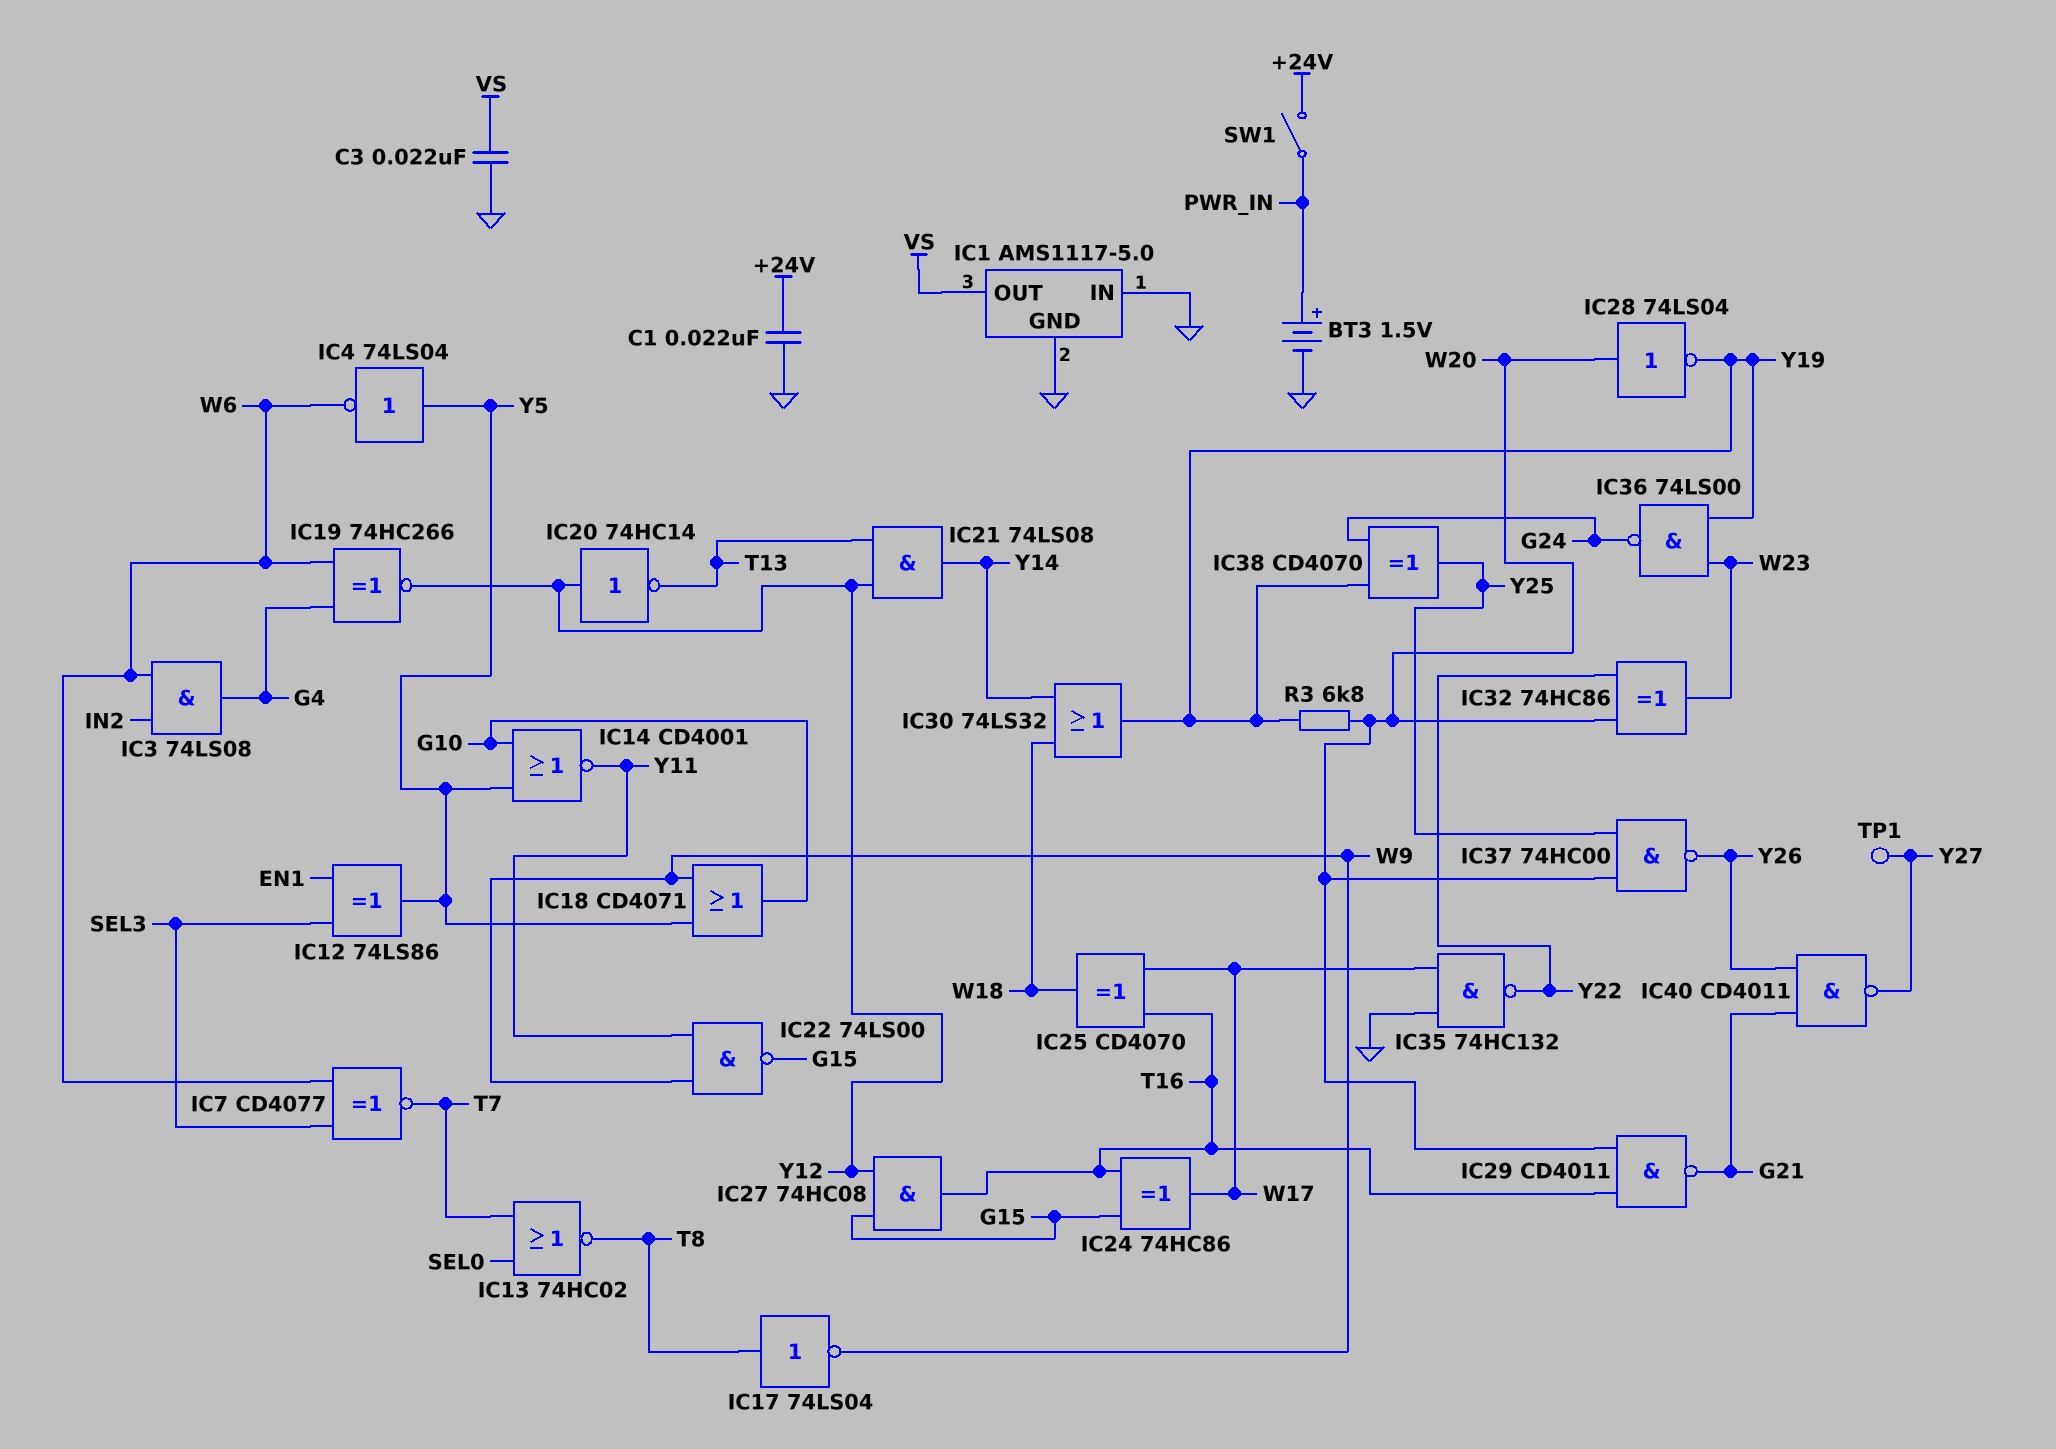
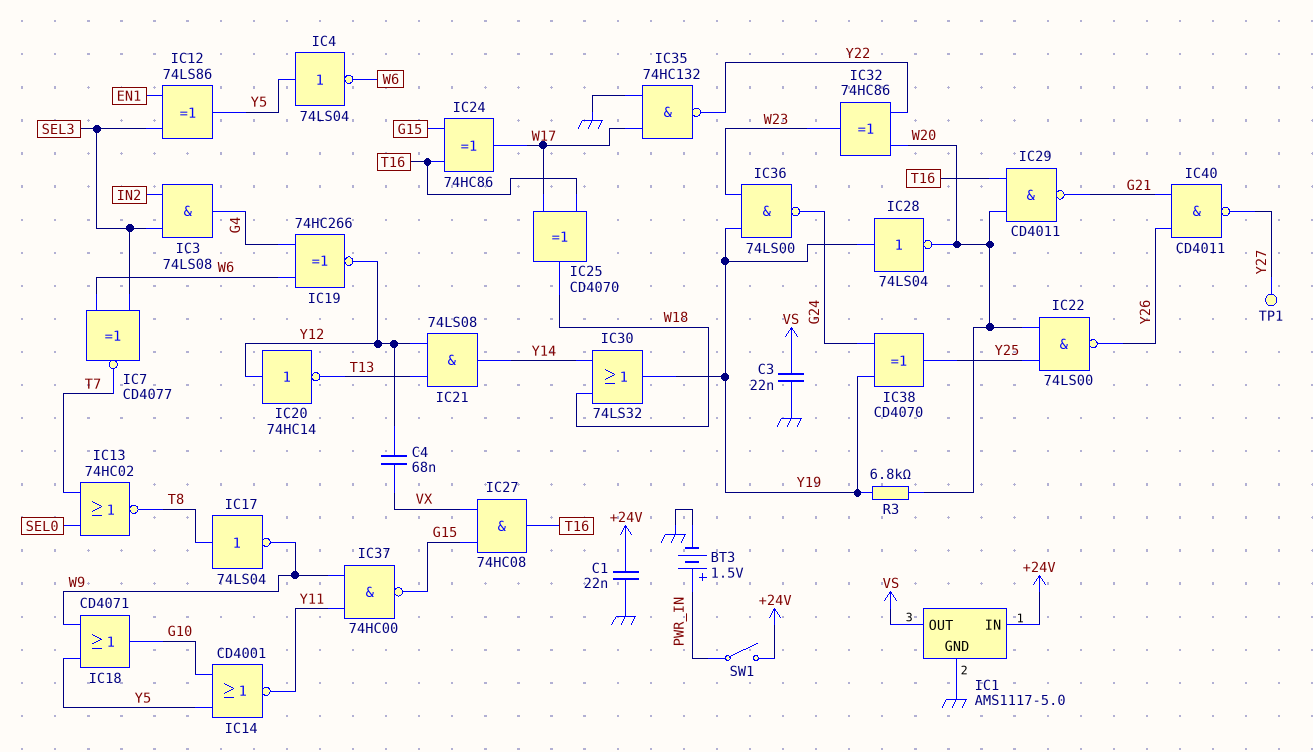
C4: none -> 68nF (VX, Y12)
IC1 pin IN: GND -> +24V
IC3: AND 74LS08 (in IN2, in W6, out G4) -> AND 74LS08 (in IN2, in SEL3, out G4)
IC22: NAND 74LS00 (in W9, in Y11, out G15) -> NAND 74LS00 (in W20, in Y25, out Y26)
IC27: AND 74HC08 (in G15, in Y12, out T16) -> AND 74HC08 (in G15, in VX, out T16)
IC28: NOT 74LS04 (in W20, out Y19) -> NOT 74LS04 (in Y19, out W20)
IC37: NAND 74HC00 (in W20, in Y25, out Y26) -> NAND 74HC00 (in W9, in Y11, out G15)

